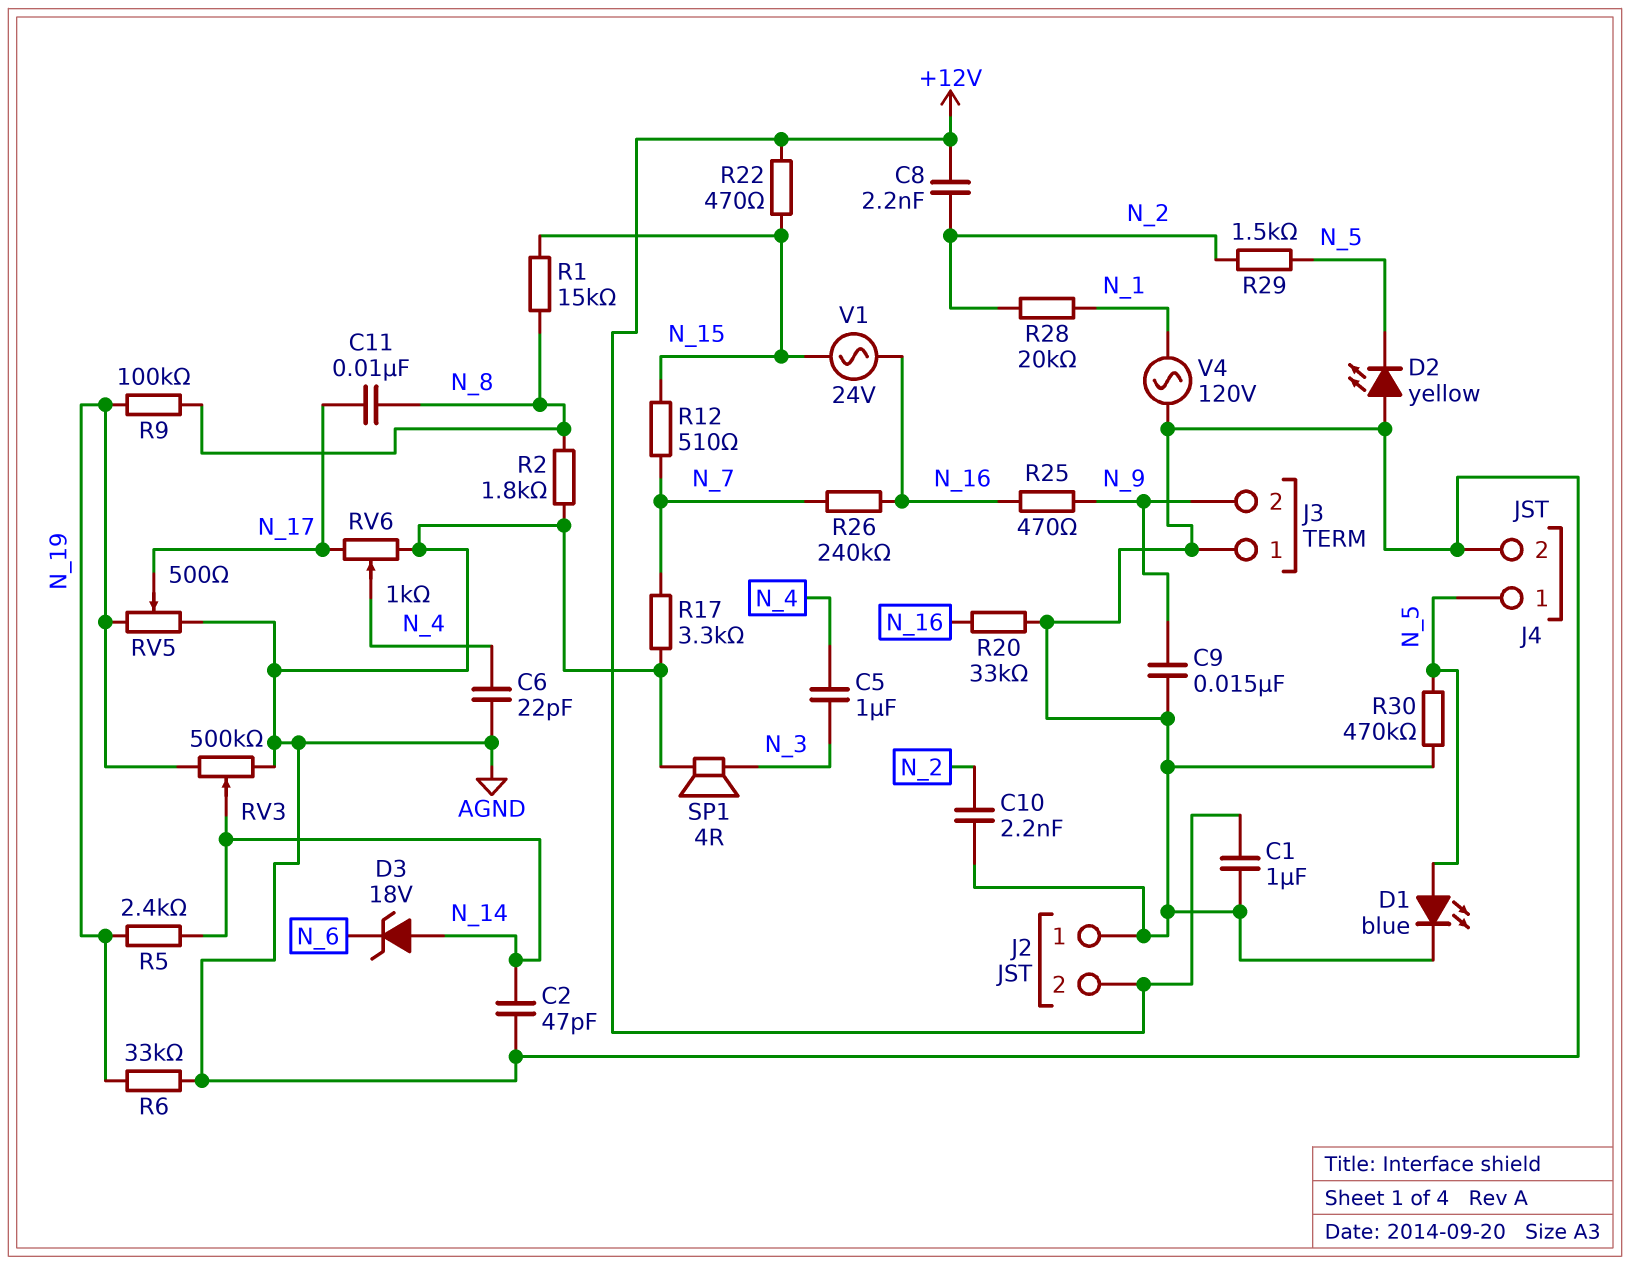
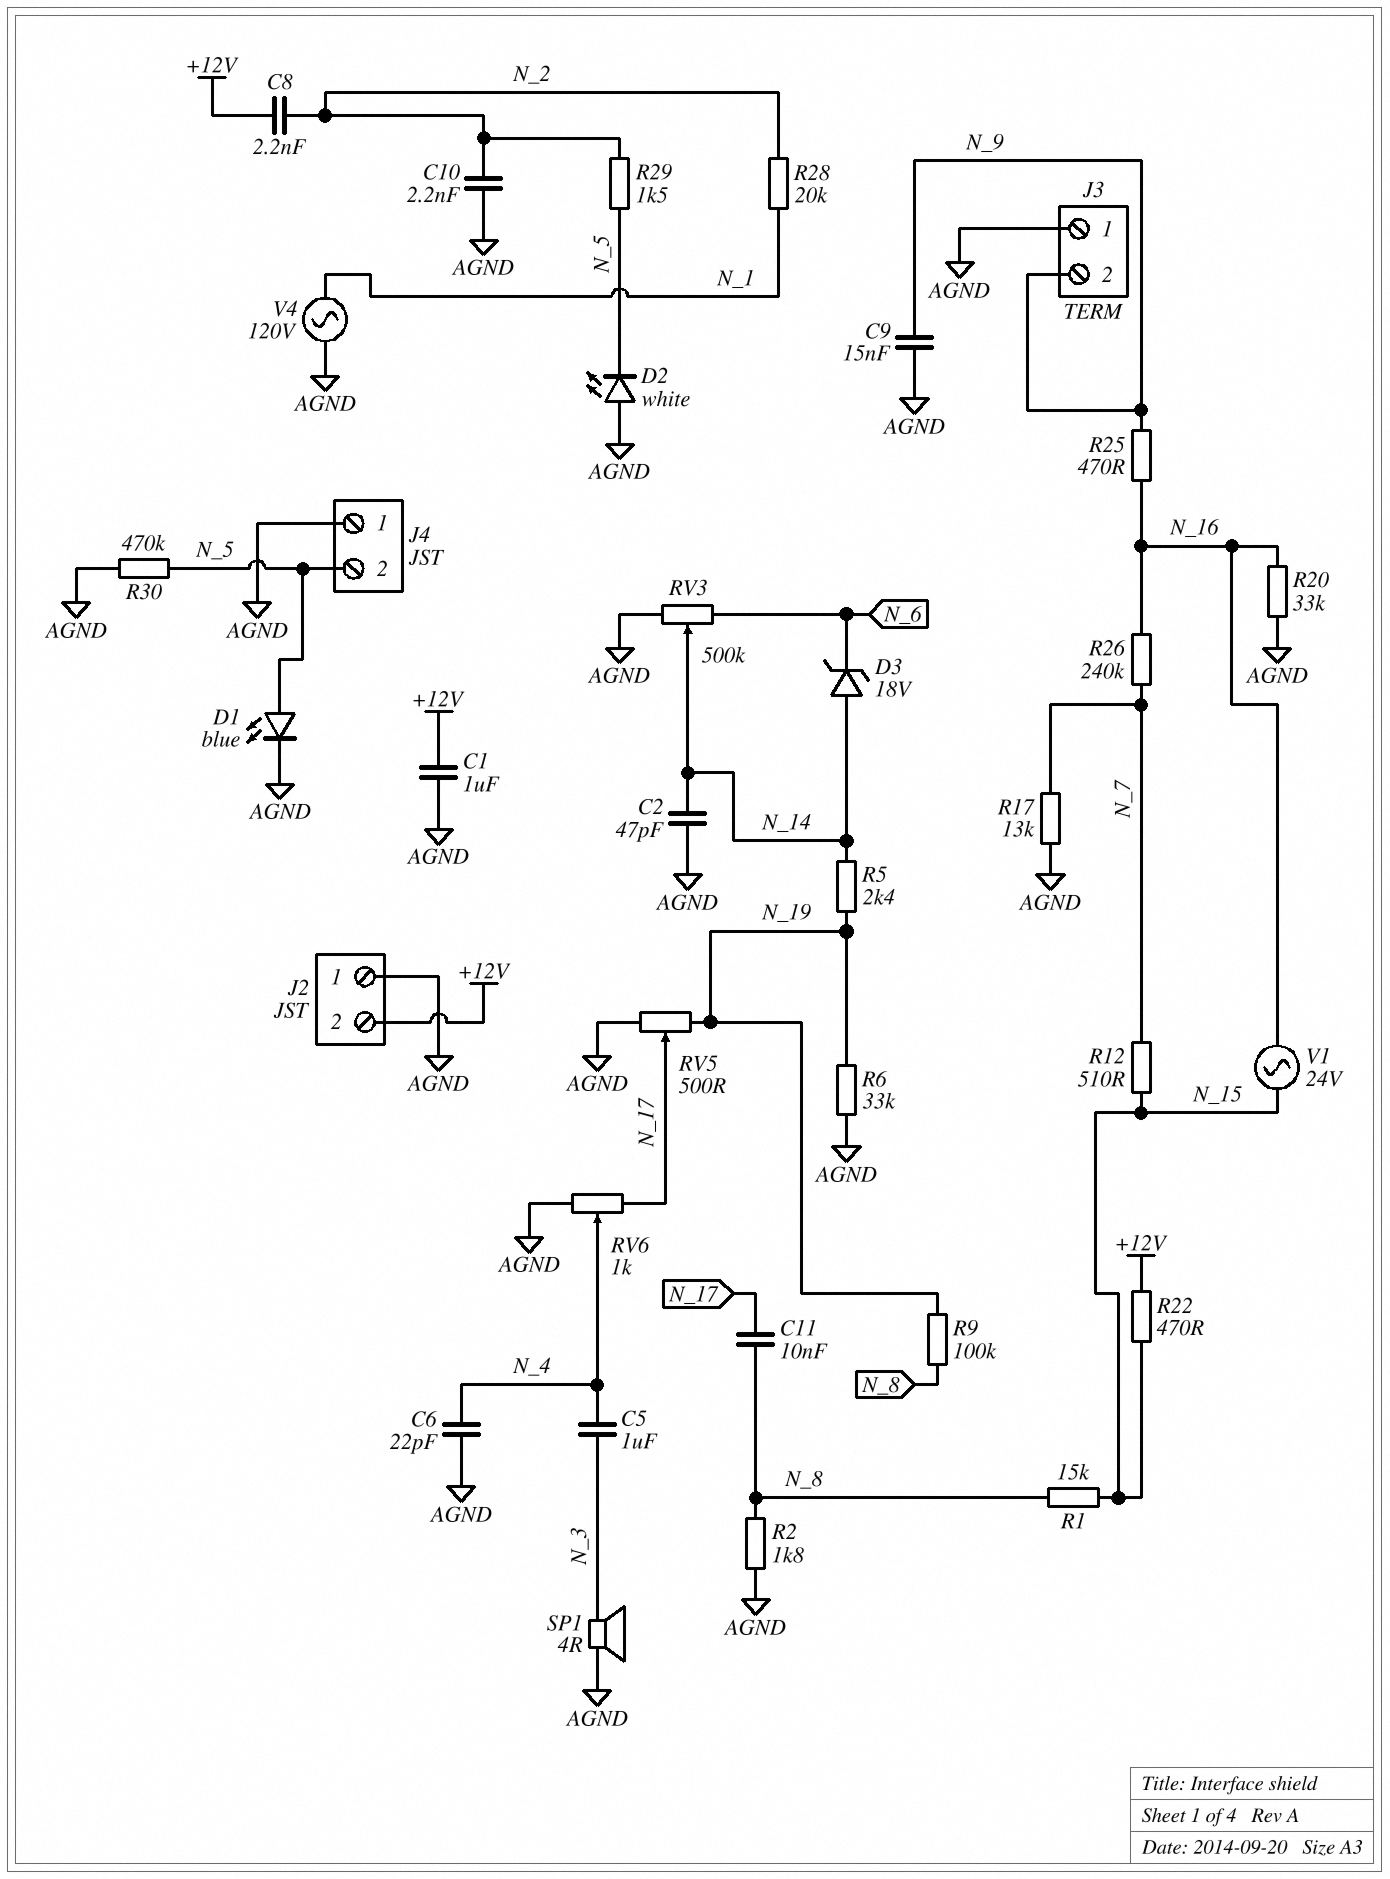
D2: LED yellow (A AGND, K N_5) -> LED white (A AGND, K N_5)
J4 pin 1: N_5 -> AGND
J4 pin 2: AGND -> N_5
R17: 3.3k (AGND, N_7) -> 13k (AGND, N_7)
RV3: 500k (AGND, N_19, wiper N_14) -> 500k (AGND, N_6, wiper N_14)

